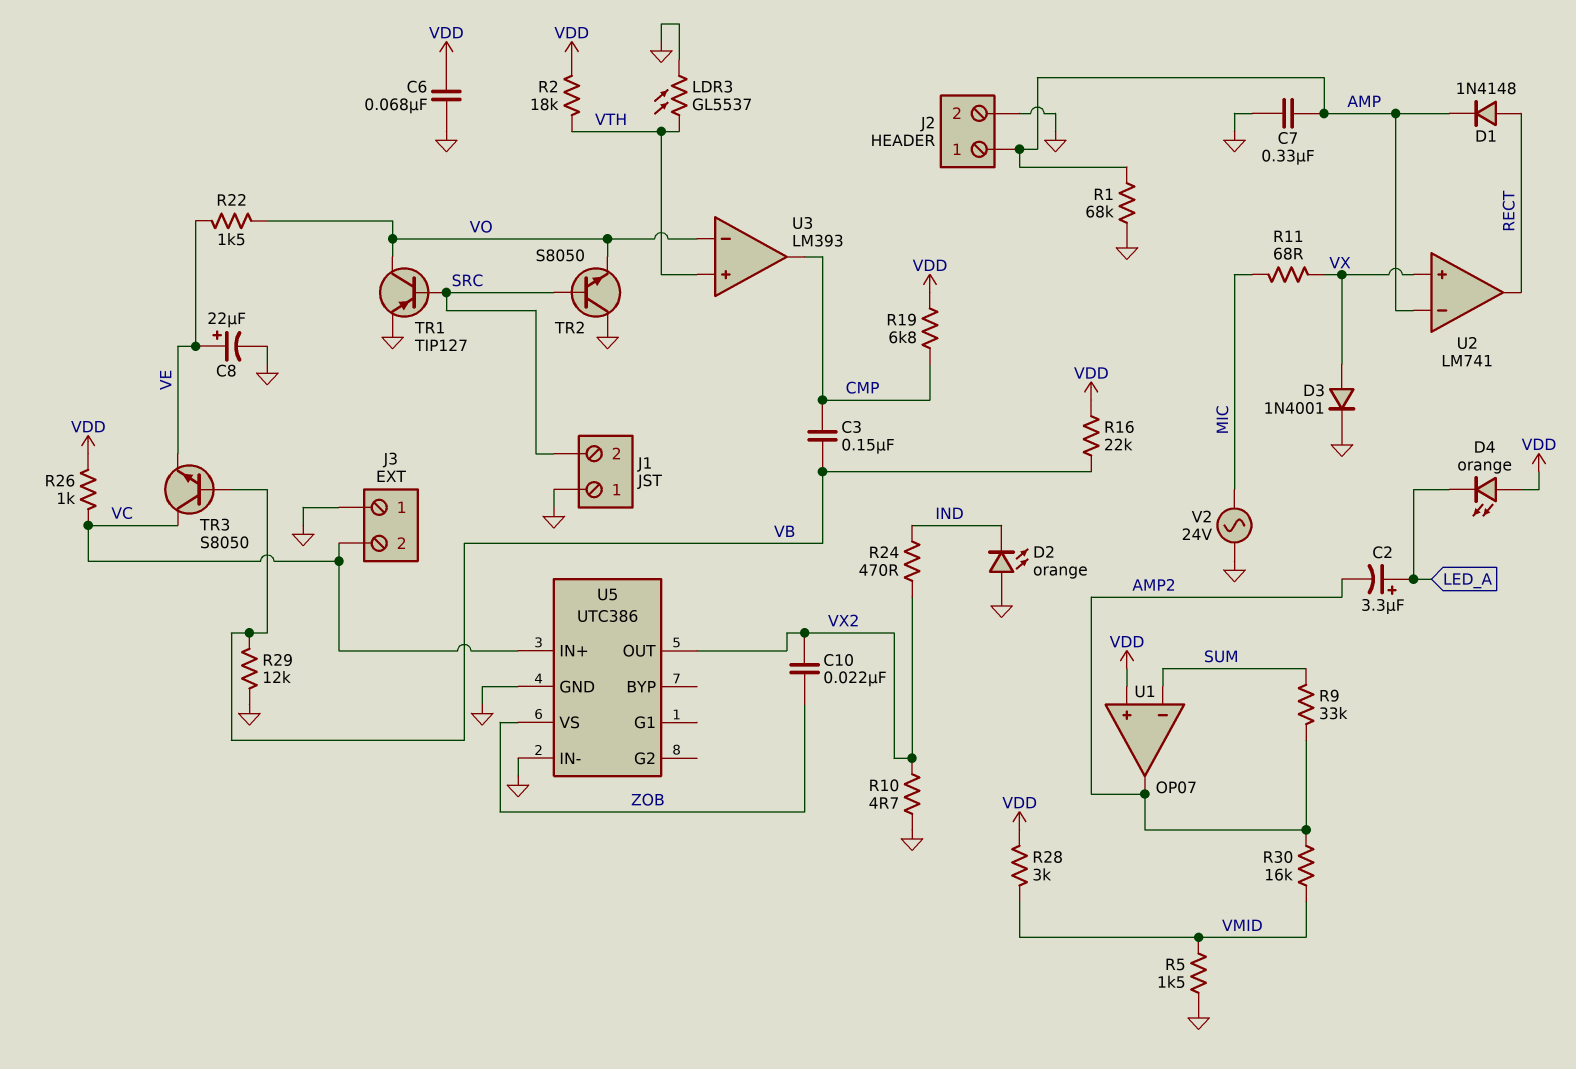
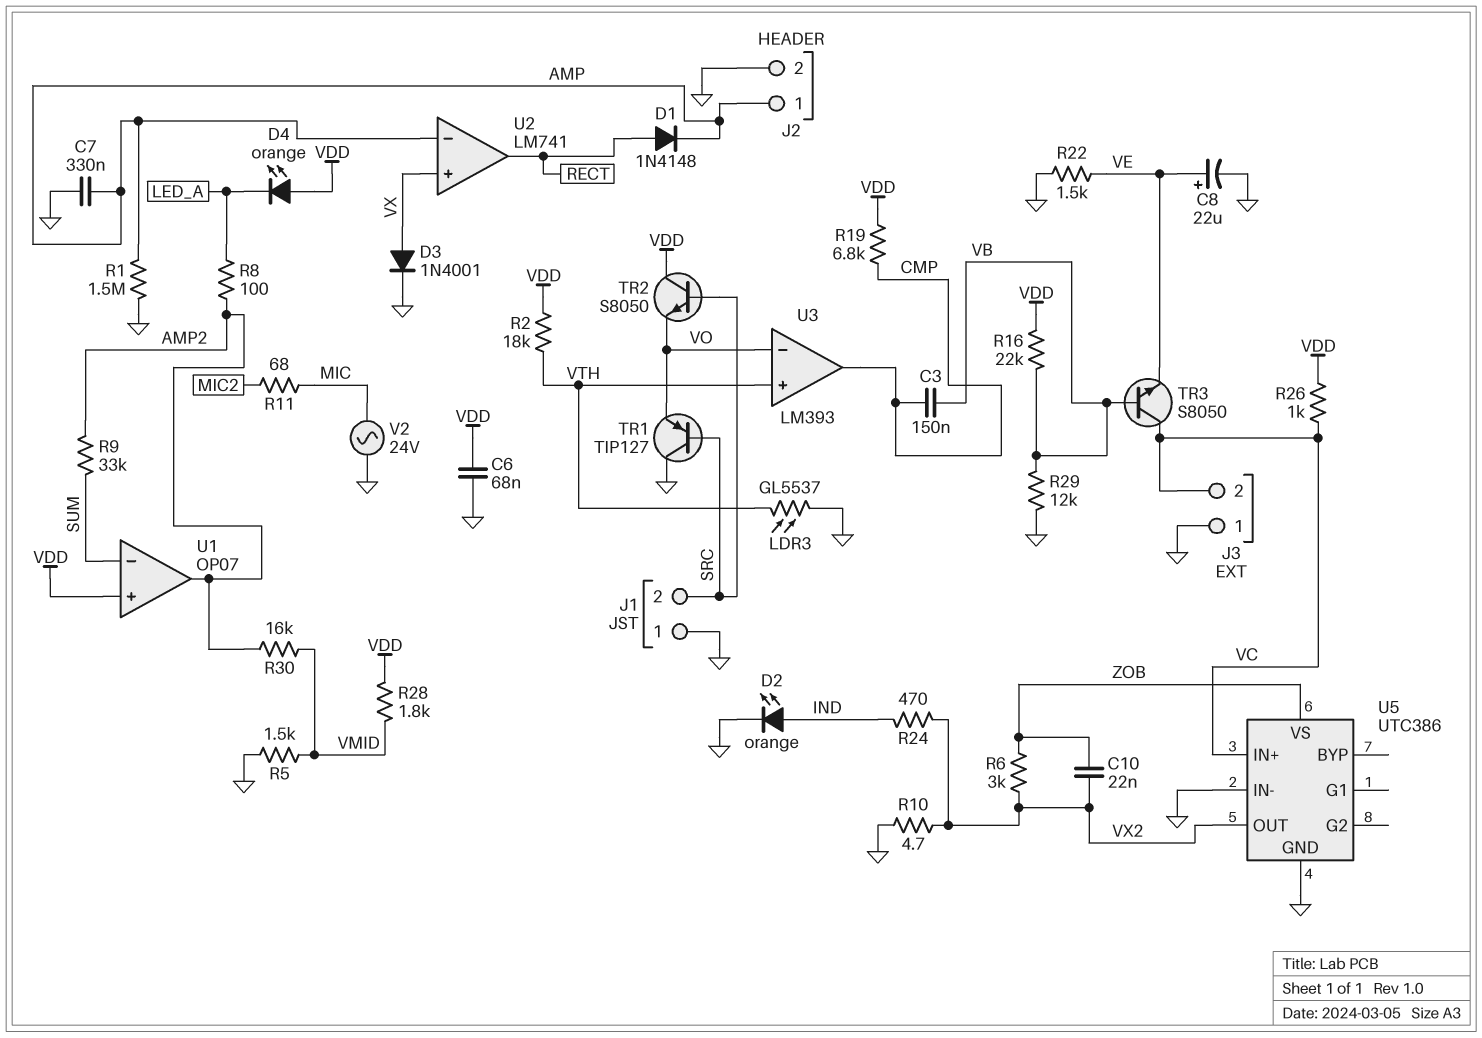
C2: 3.3uF (plus LED_A, minus AMP2) -> none
D2: LED orange (A GND, K IND) -> LED orange (A IND, K GND)
R1: 68k (AMP, GND) -> 1.5M (AMP, GND)
R6: none -> 3k (VX2, ZOB)
R8: none -> 100 (AMP2, LED_A)
R11: 68 (MIC, VX) -> 68 (MIC, MIC2)
R22: 1.5k (VE, VO) -> 1.5k (GND, VE)
R28: 3k (VDD, VMID) -> 1.8k (VDD, VMID)
TR1: PNP TIP127 (B SRC, C VO, E GND) -> PNP TIP127 (B SRC, C GND, E VO)
TR2: NPN S8050 (B SRC, C GND, E VO) -> NPN S8050 (B SRC, C VDD, E VO)

